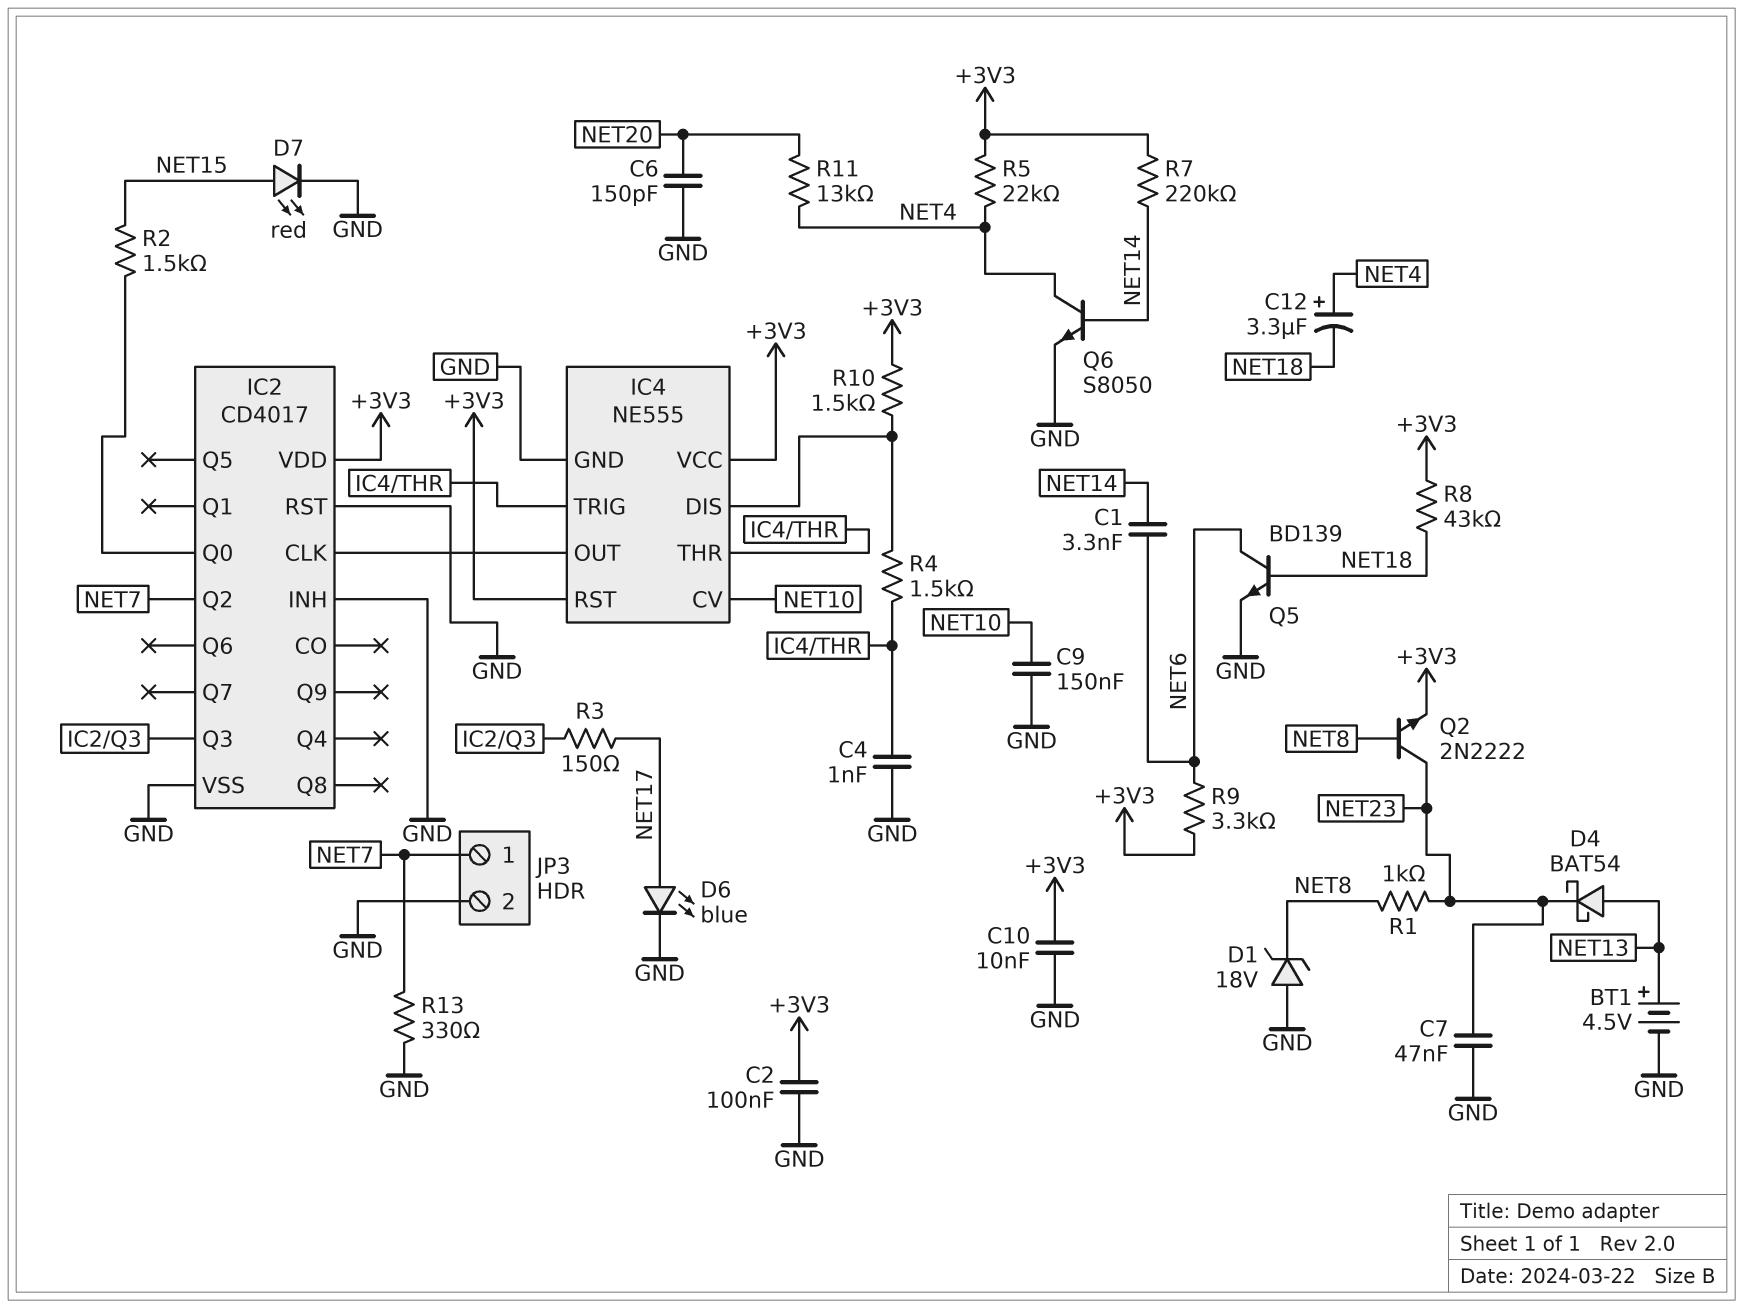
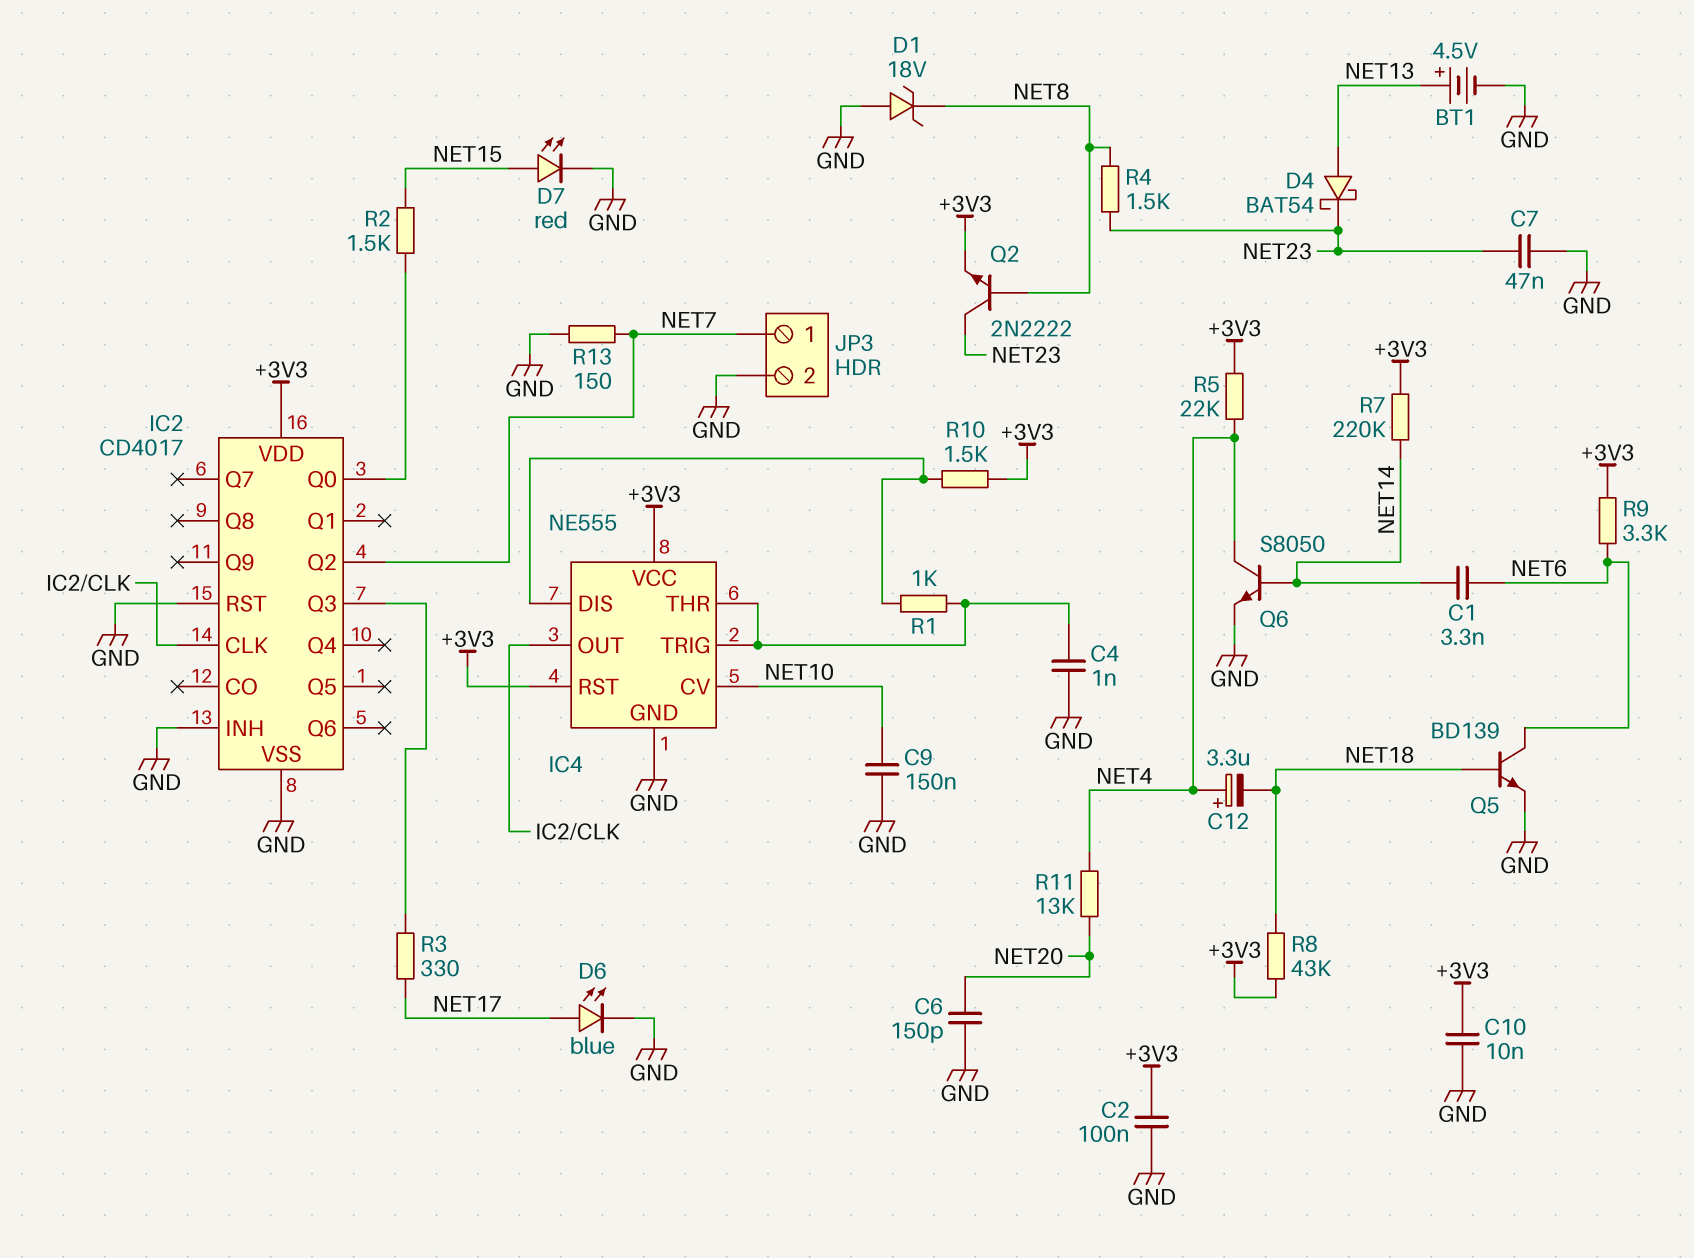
R1: 1k (NET8, NET23) -> 1k (IC4/DIS, IC4/THR)
R3: 150 (IC2/Q3, NET17) -> 330 (IC2/Q3, NET17)
R4: 1.5k (IC4/DIS, IC4/THR) -> 1.5k (NET8, NET23)
R13: 330 (GND, NET7) -> 150 (GND, NET7)

